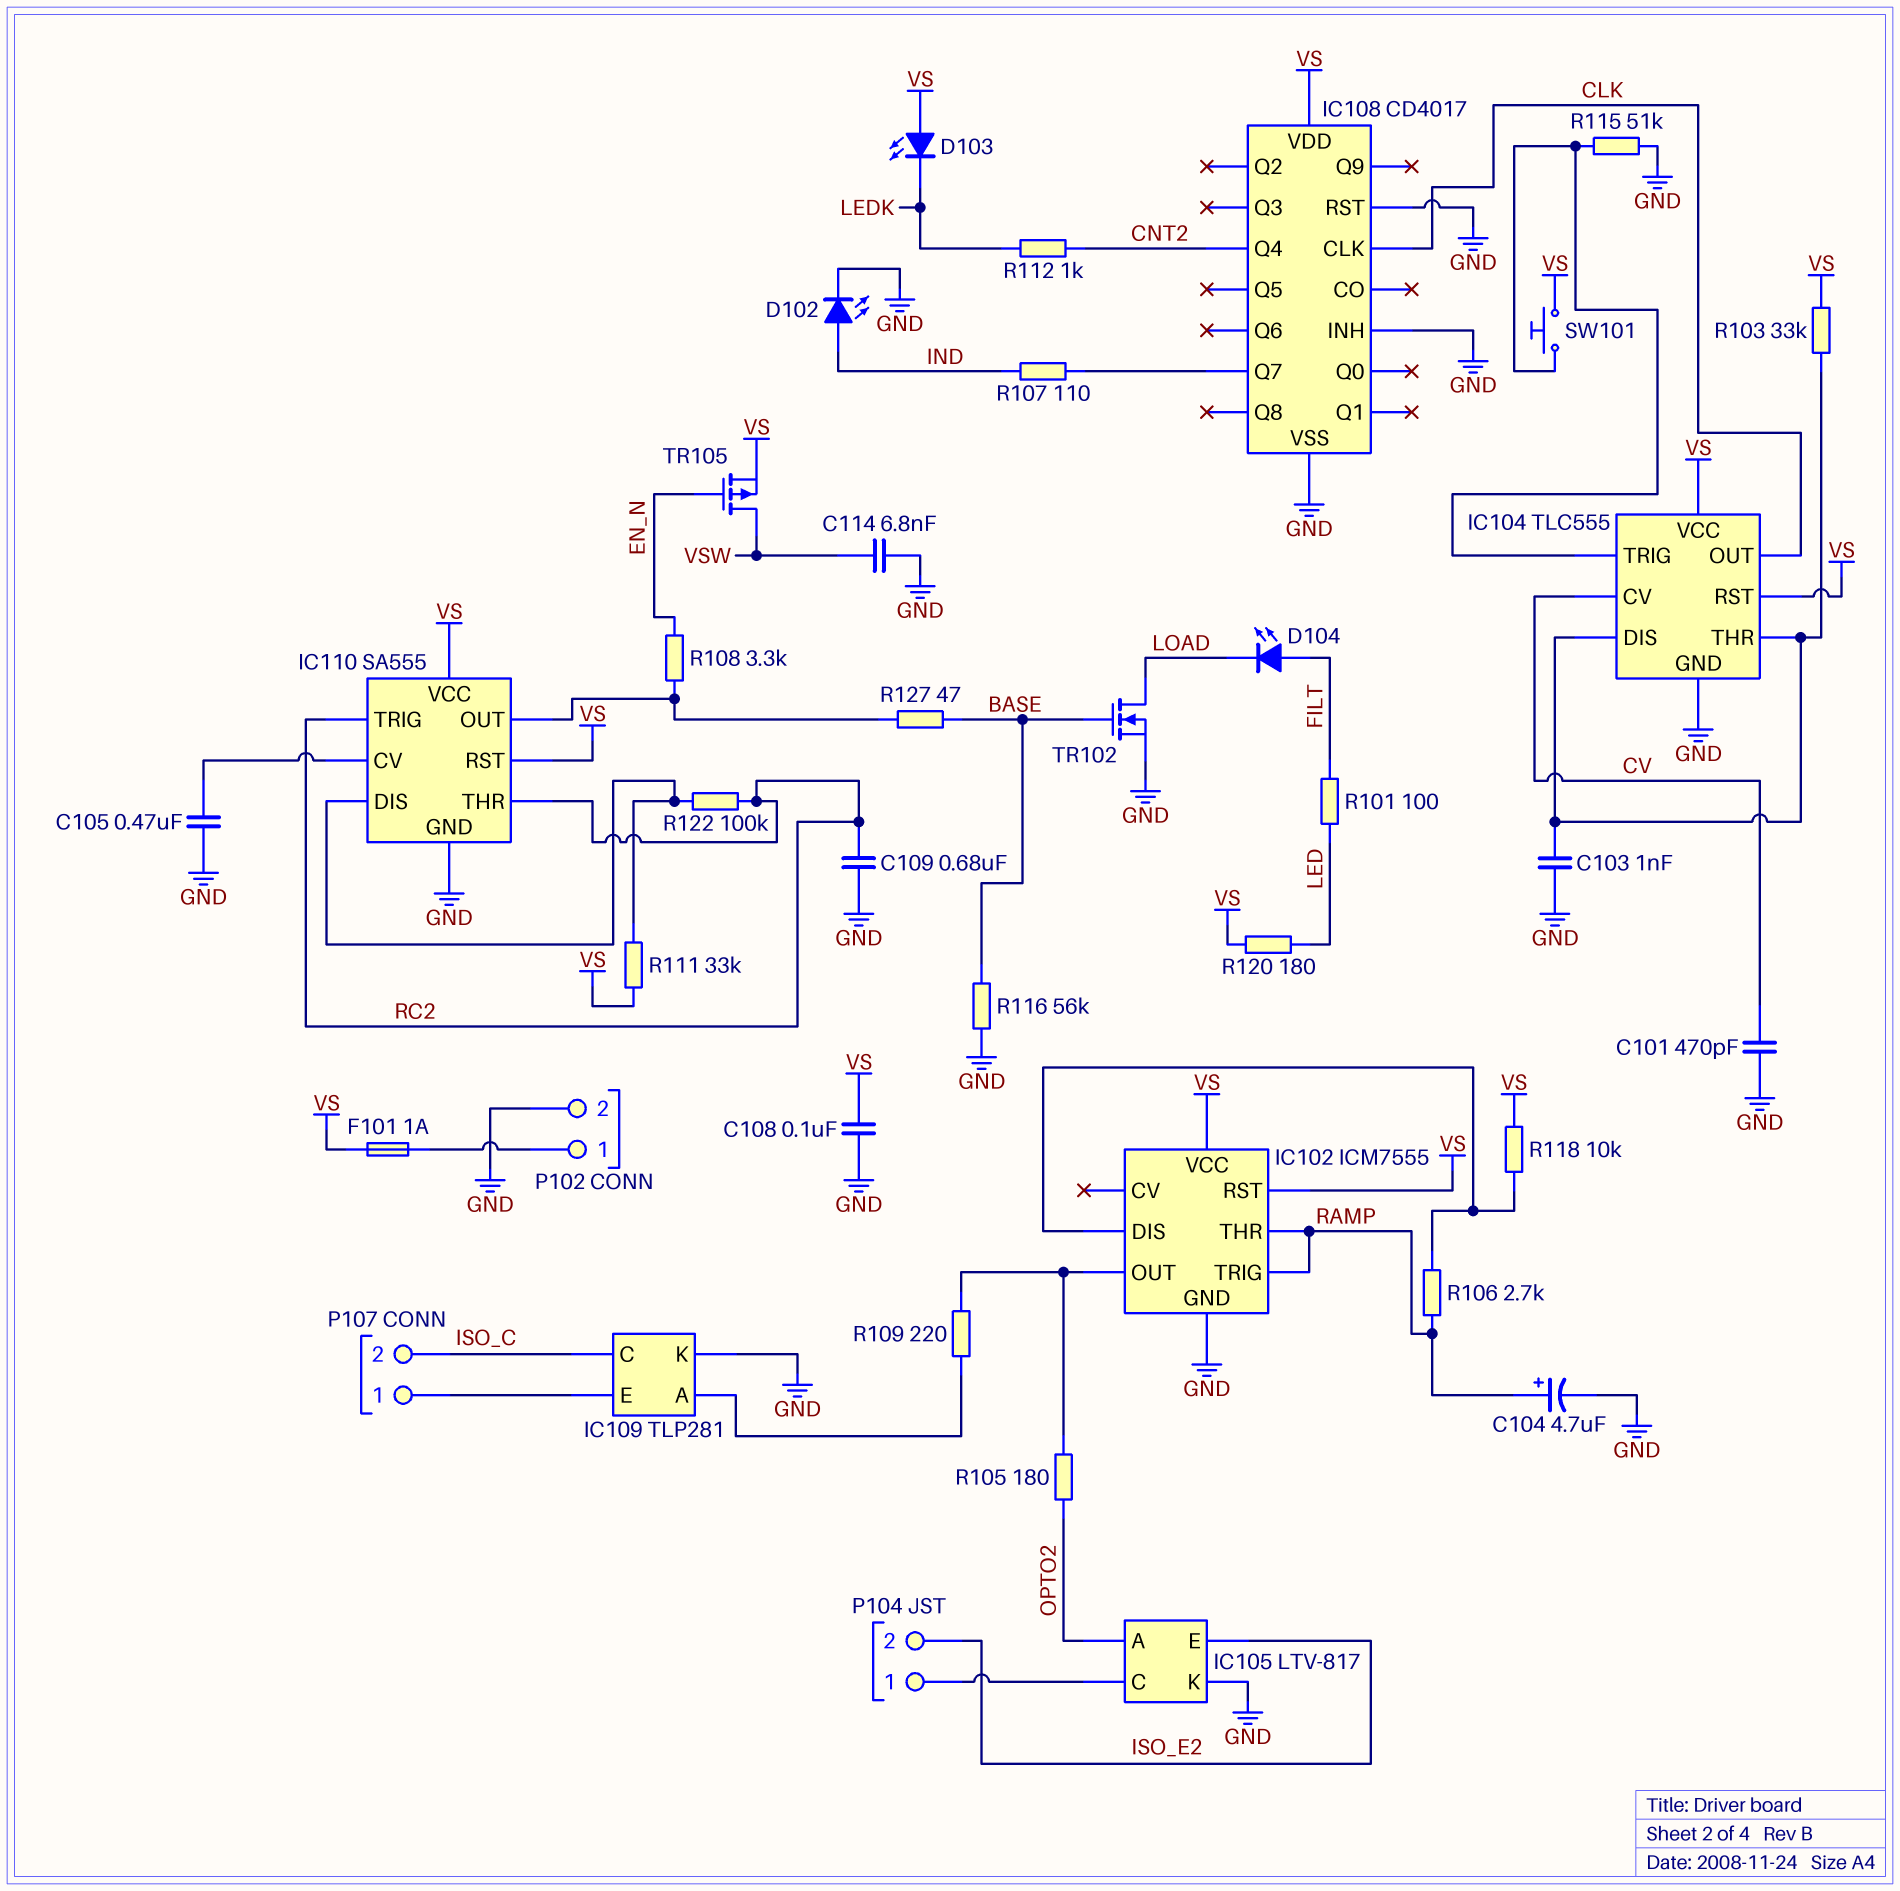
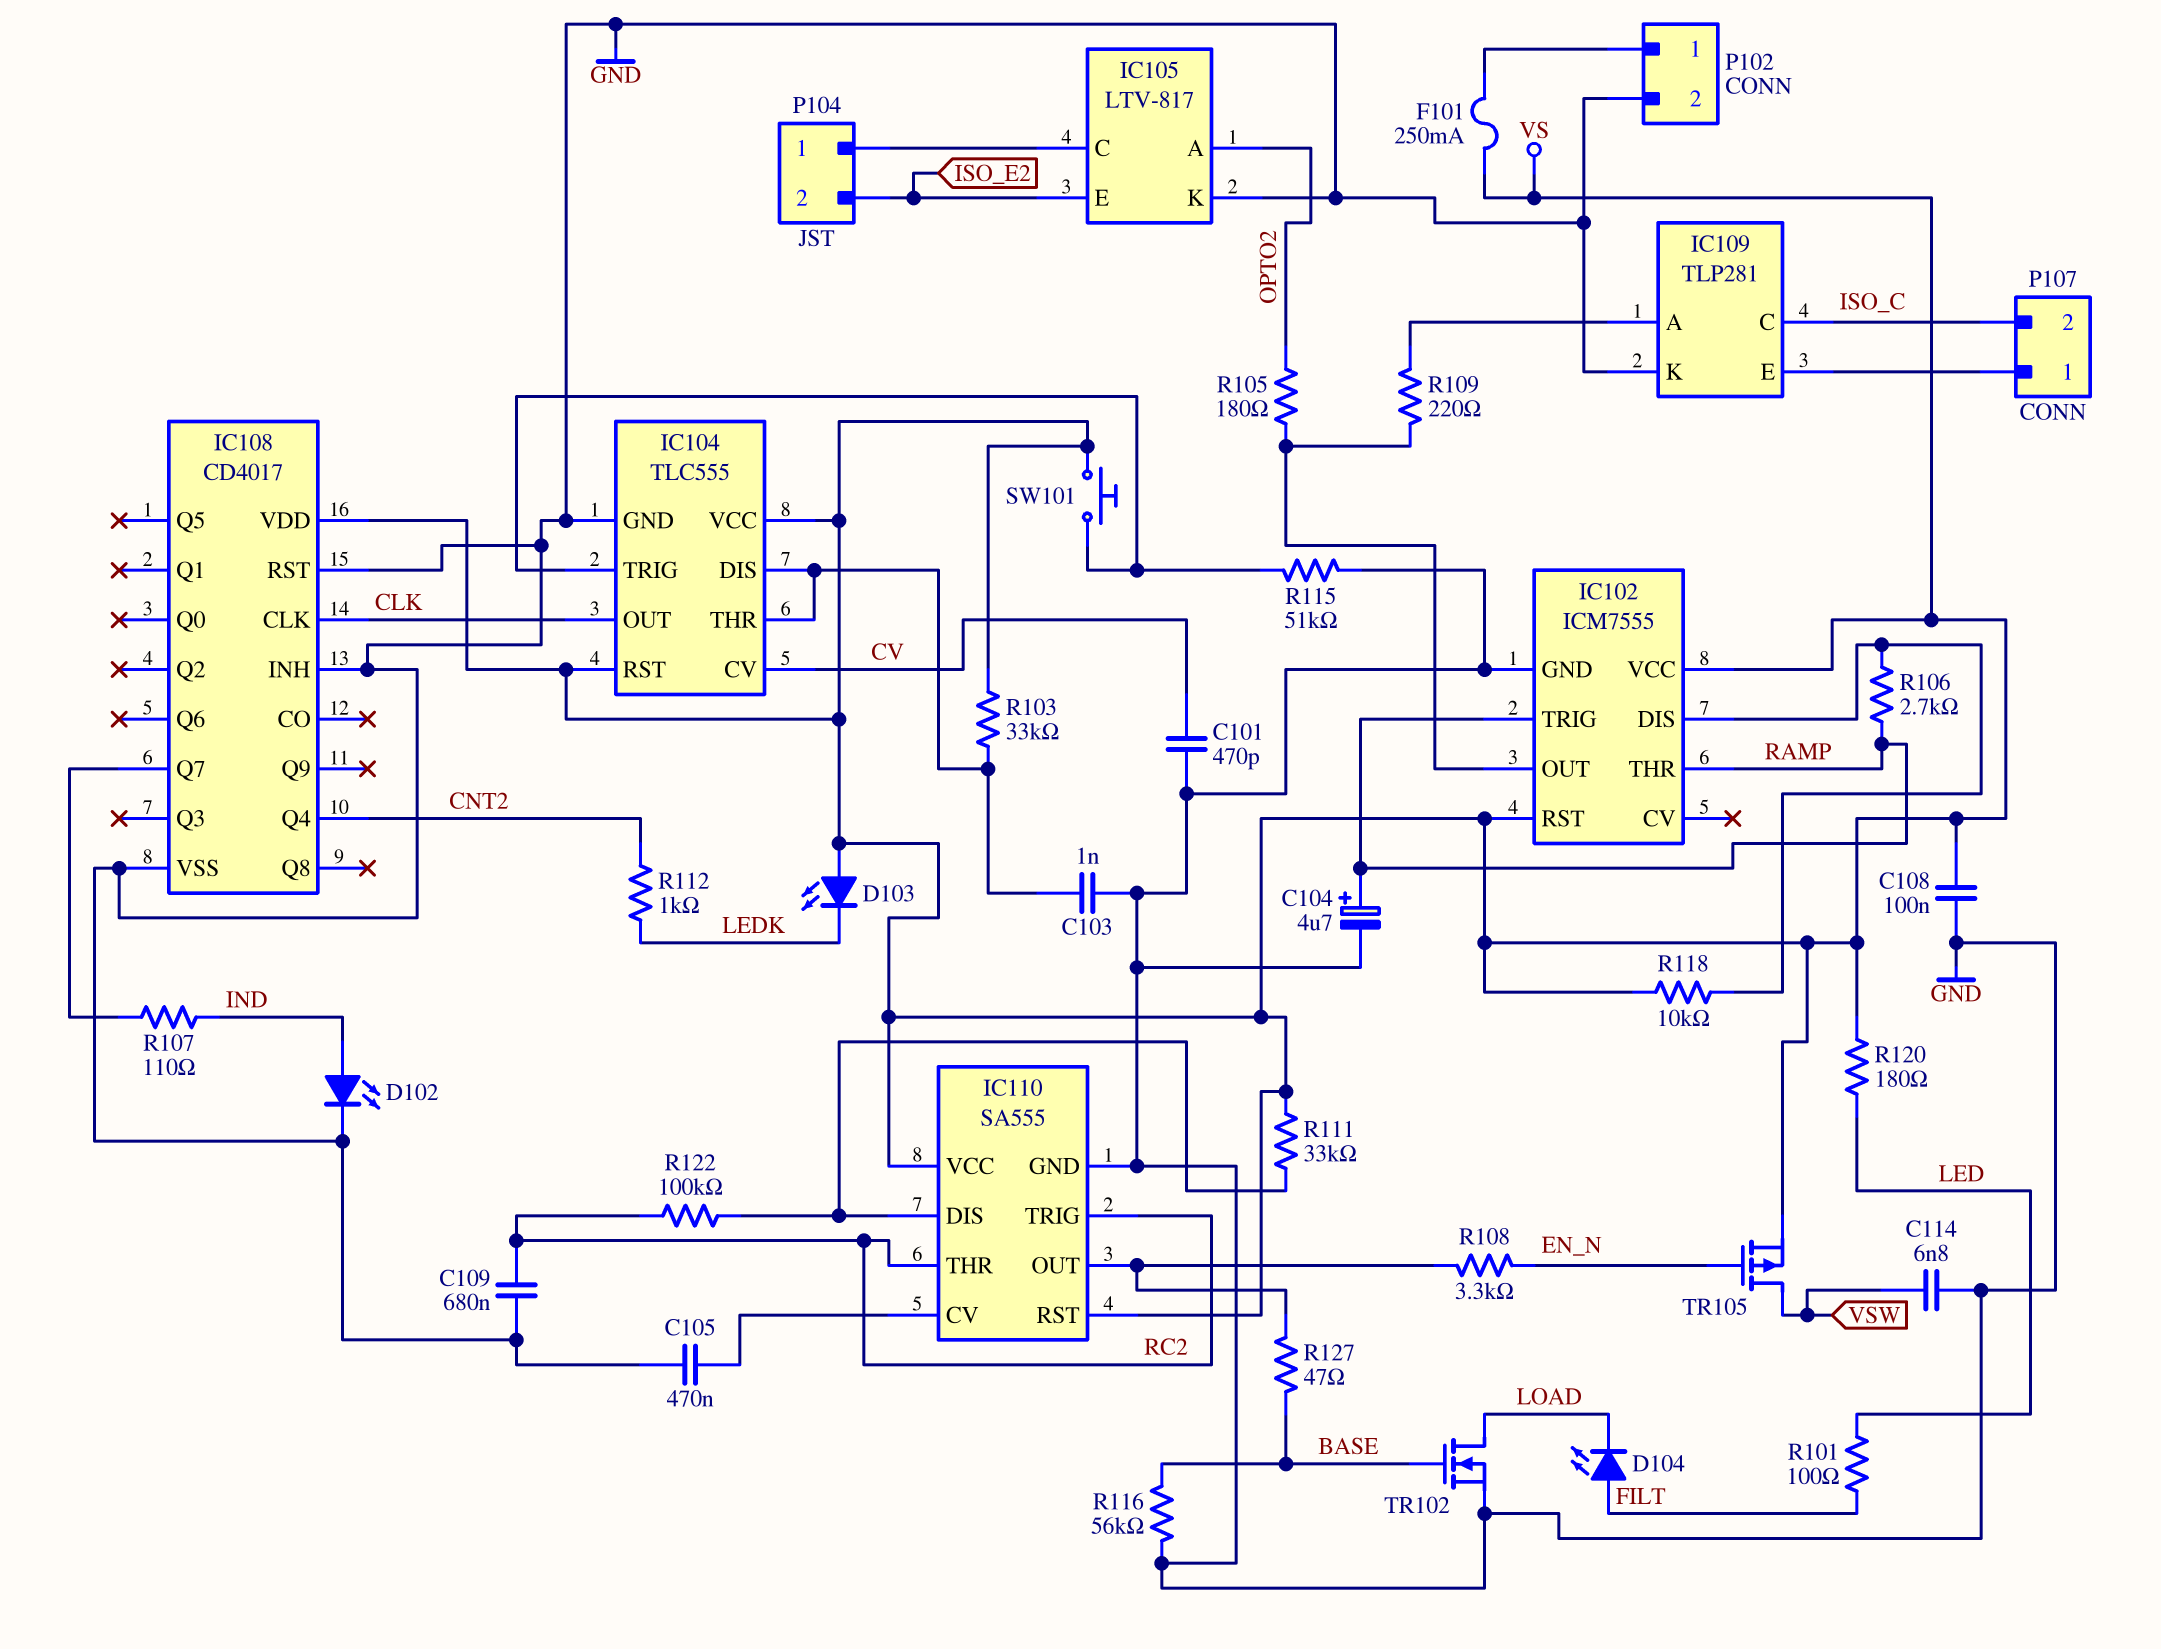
F101: 1A (P102/1, VS) -> 250mA (P102/1, VS)

